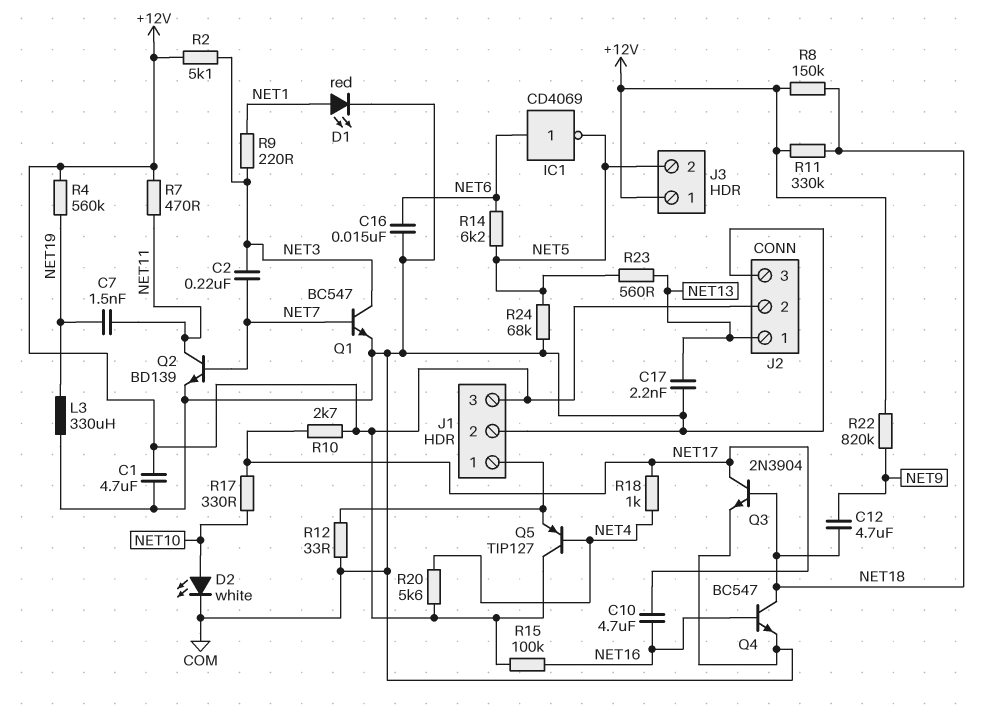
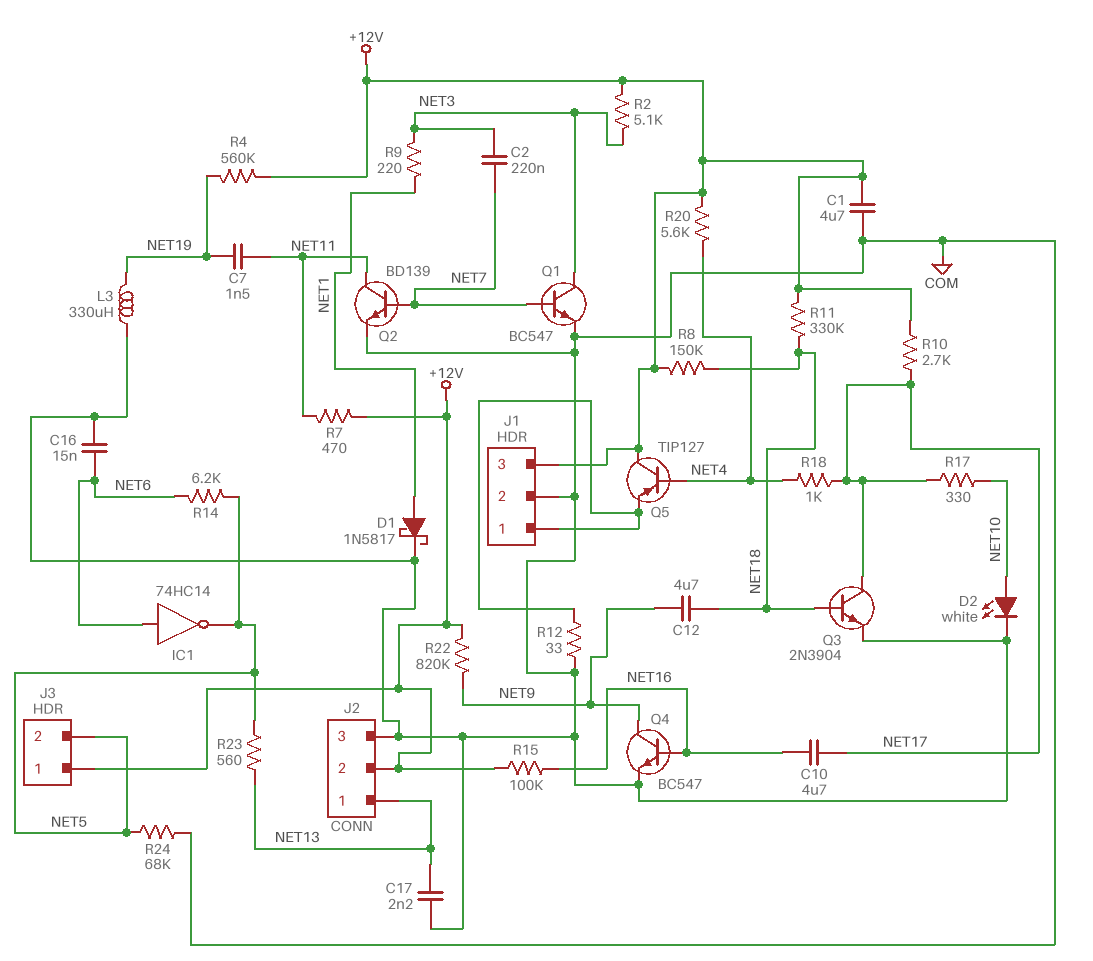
D1: LED red (A NET1, K COM) -> schottky 1N5817 (A NET1, K COM)
IC1: NOT CD4069 (in NET6, out NET5) -> NOT 74HC14 (in NET6, out NET5)
Q4: NPN BC547 (B NET16, C NET18, E COM) -> NPN BC547 (B NET16, C NET9, E COM)

